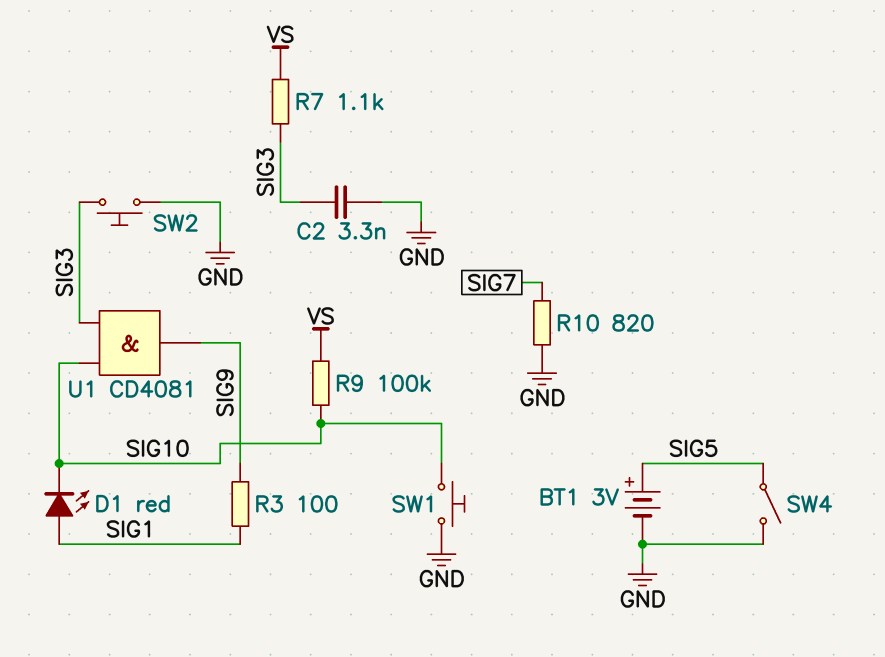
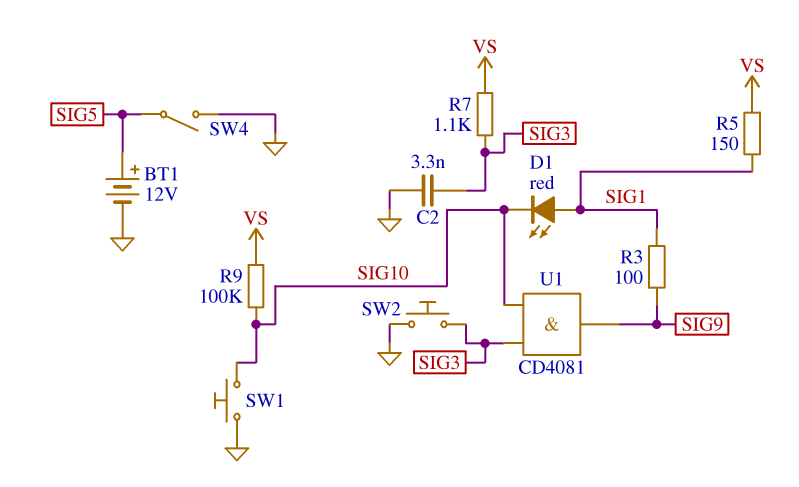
BT1: 3V (plus SIG5, minus GND) -> 12V (plus SIG5, minus GND)
R5: none -> 150 (SIG1, VS)
R10: 820 (GND, SIG7) -> none

